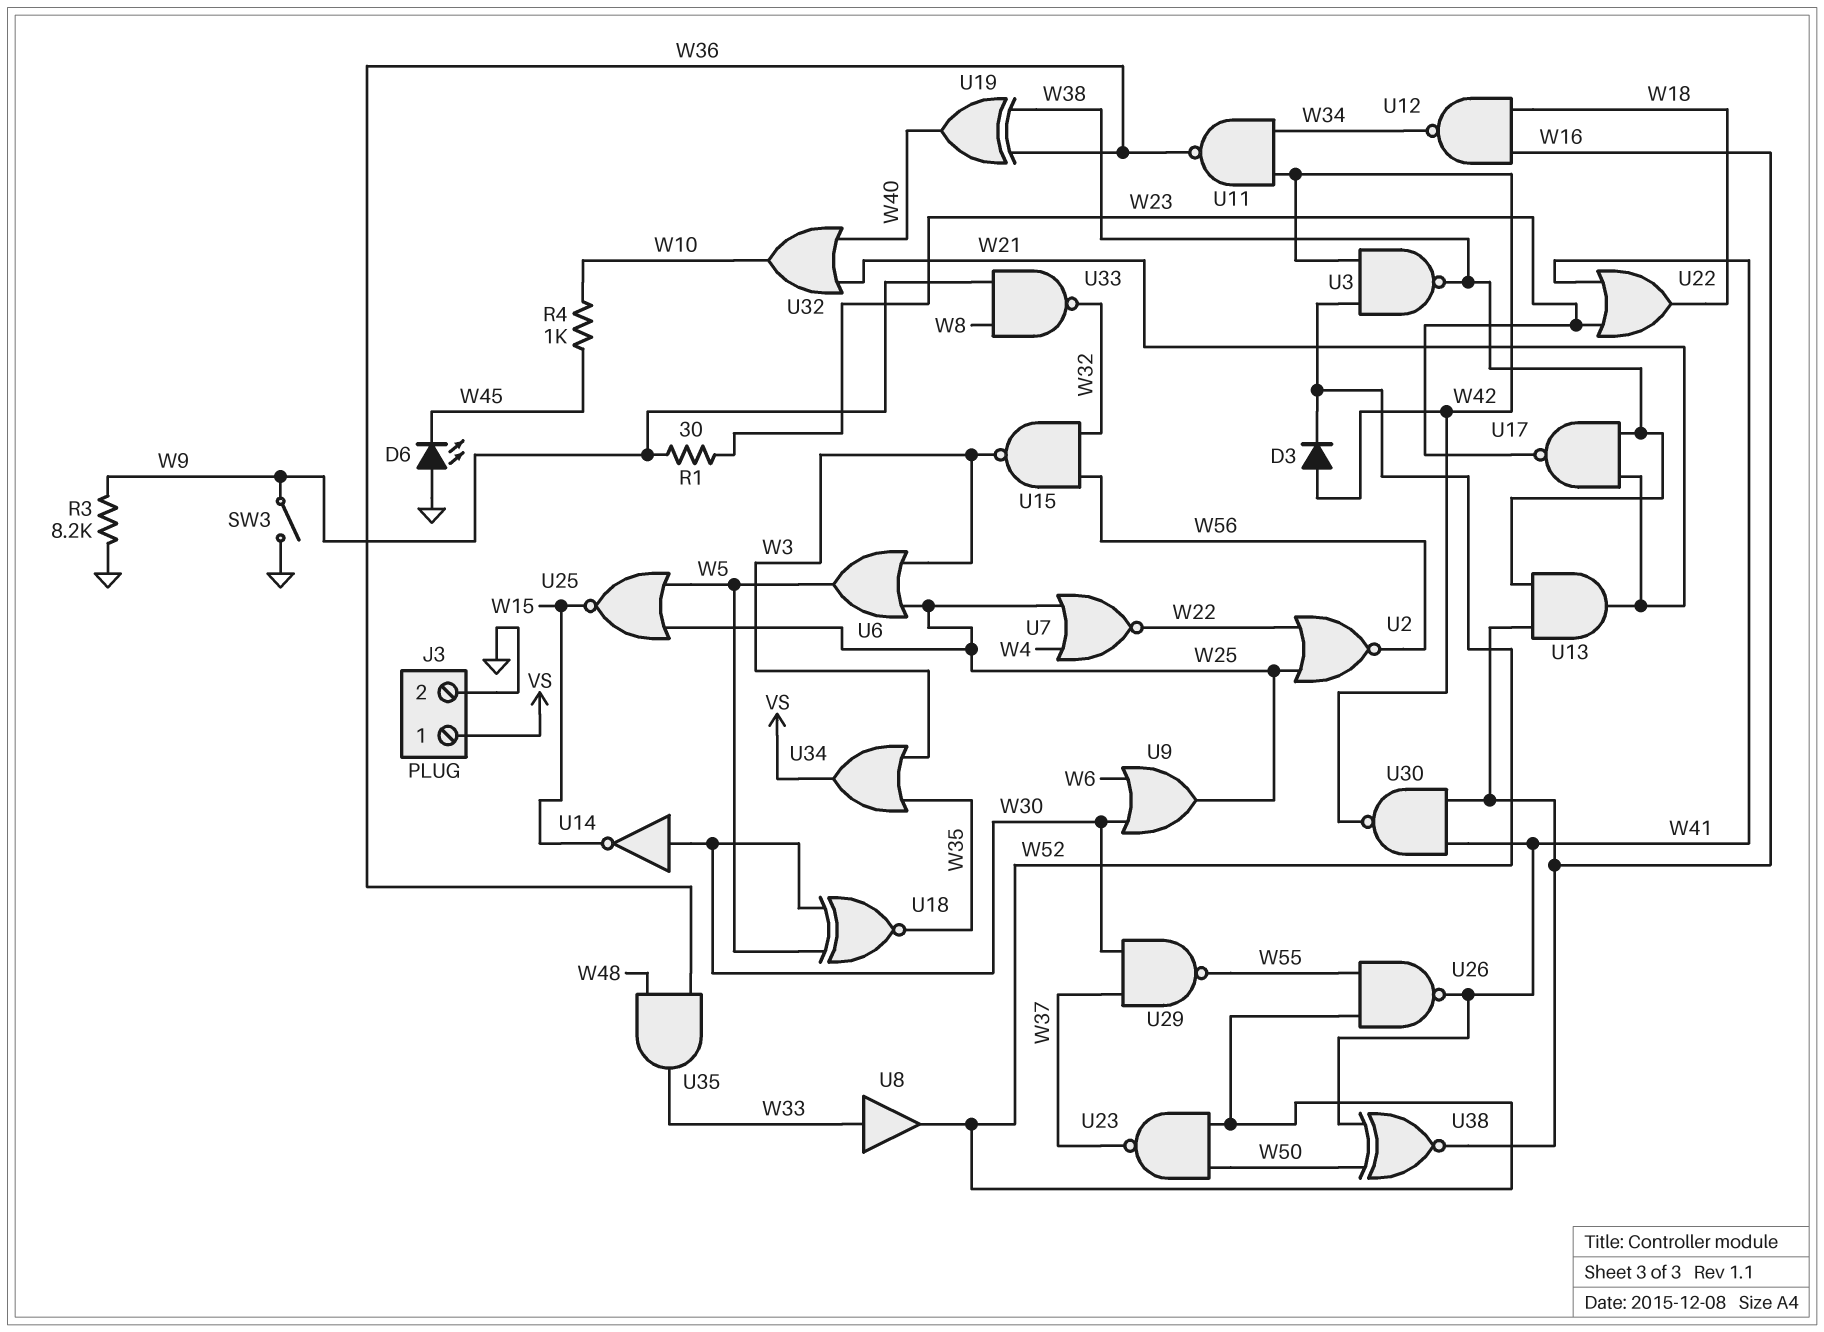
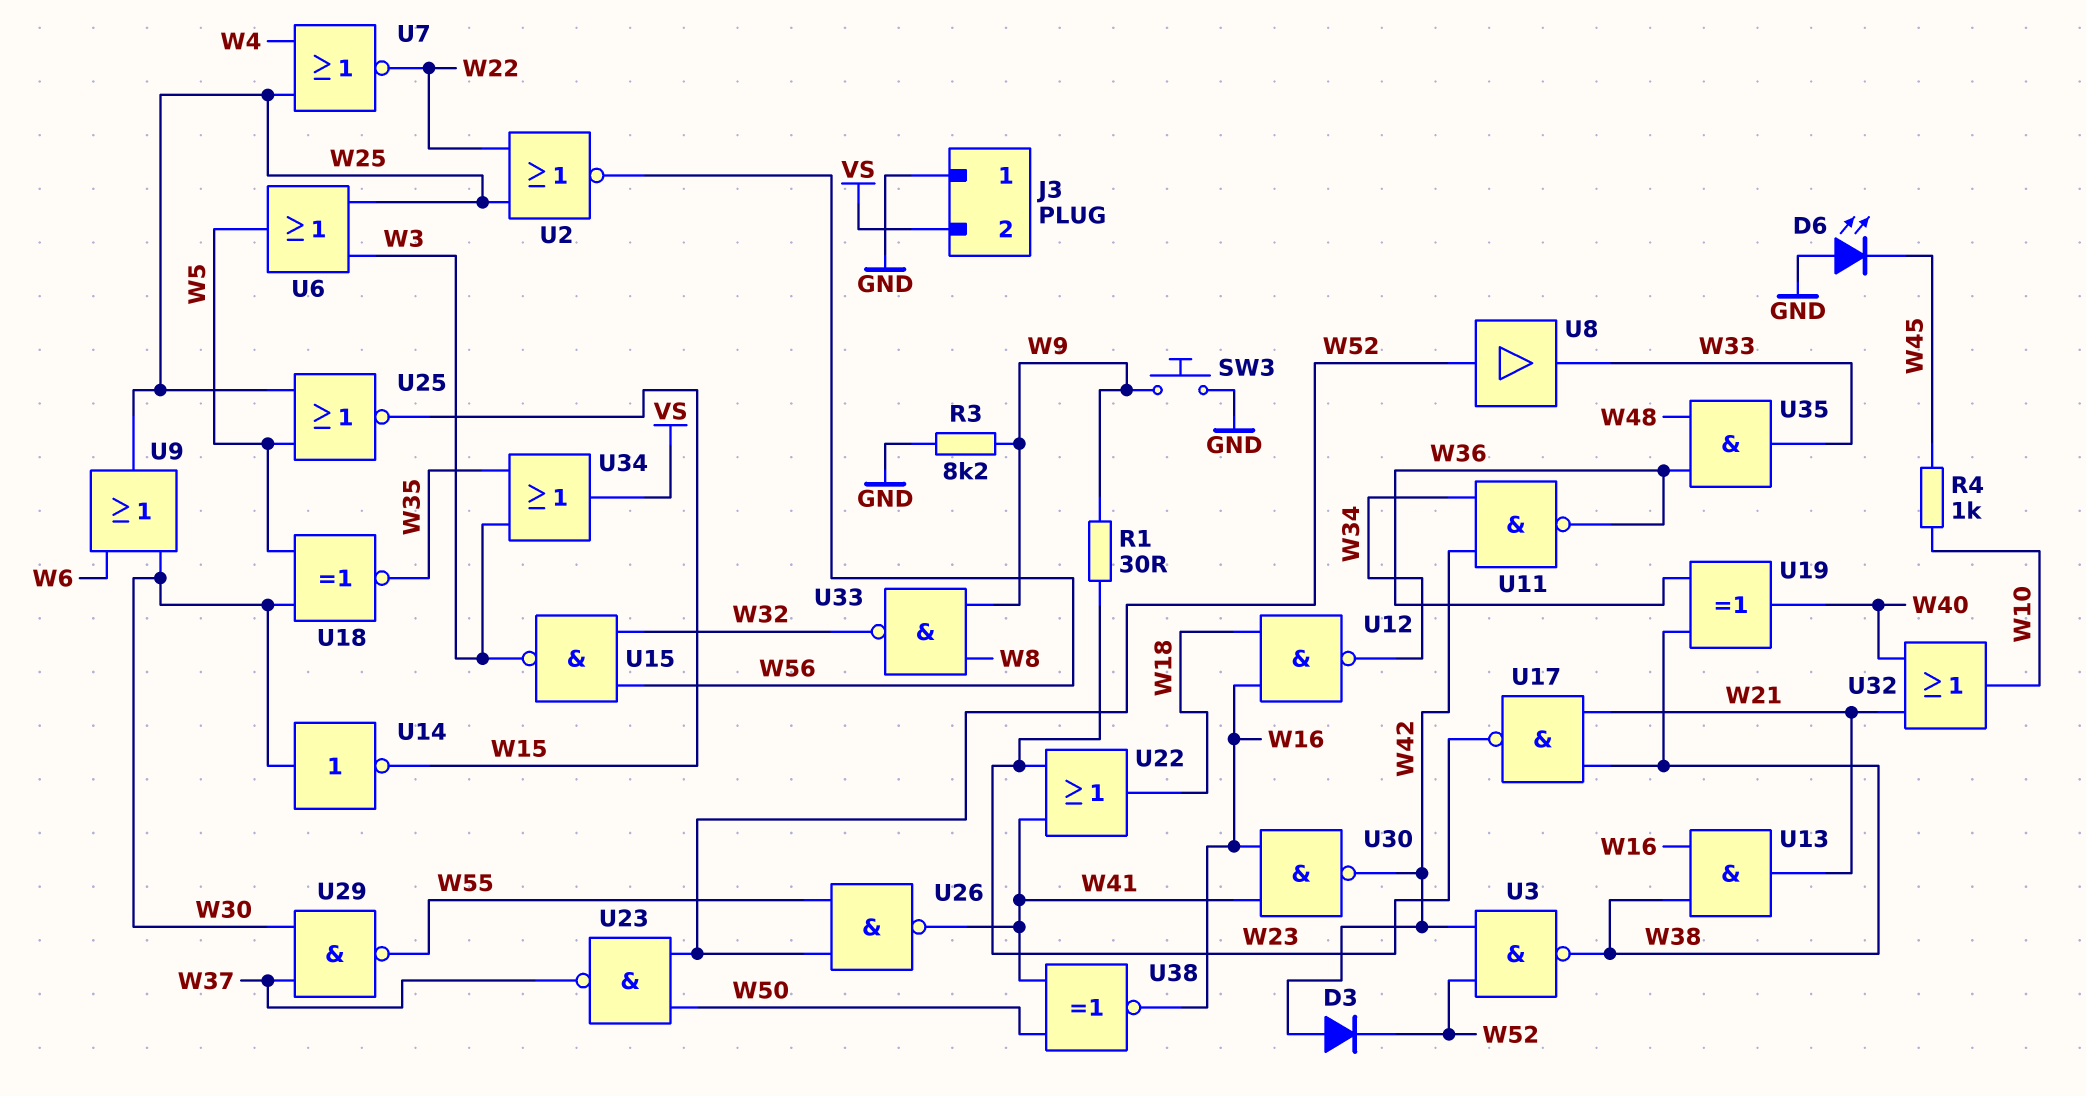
J3 pin 1: VS -> GND
J3 pin 2: GND -> VS
SW3: switch (GND, W9) -> button (GND, W9)
U8: buffer (in W33, out W52) -> buffer (in W52, out W33)

